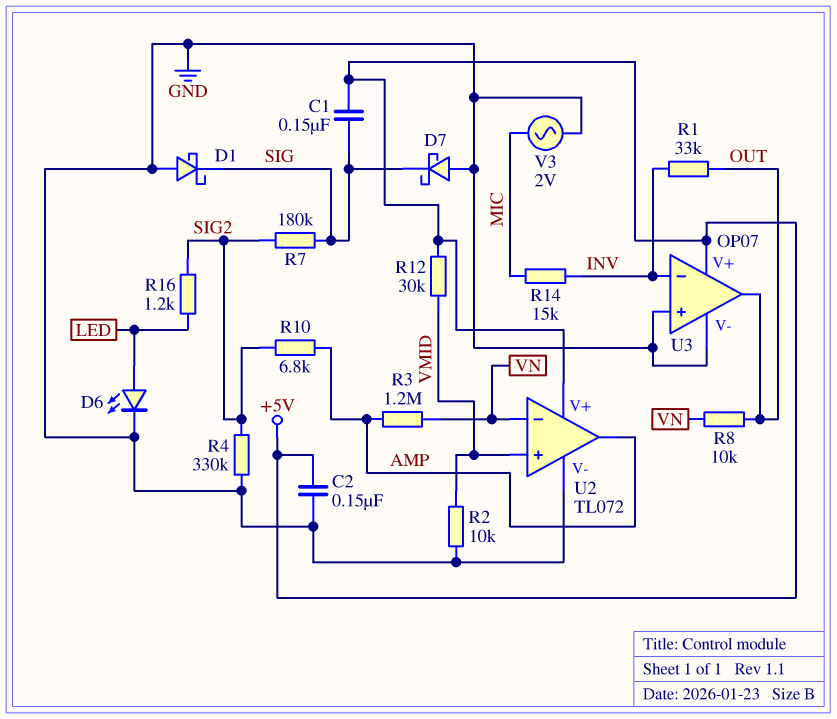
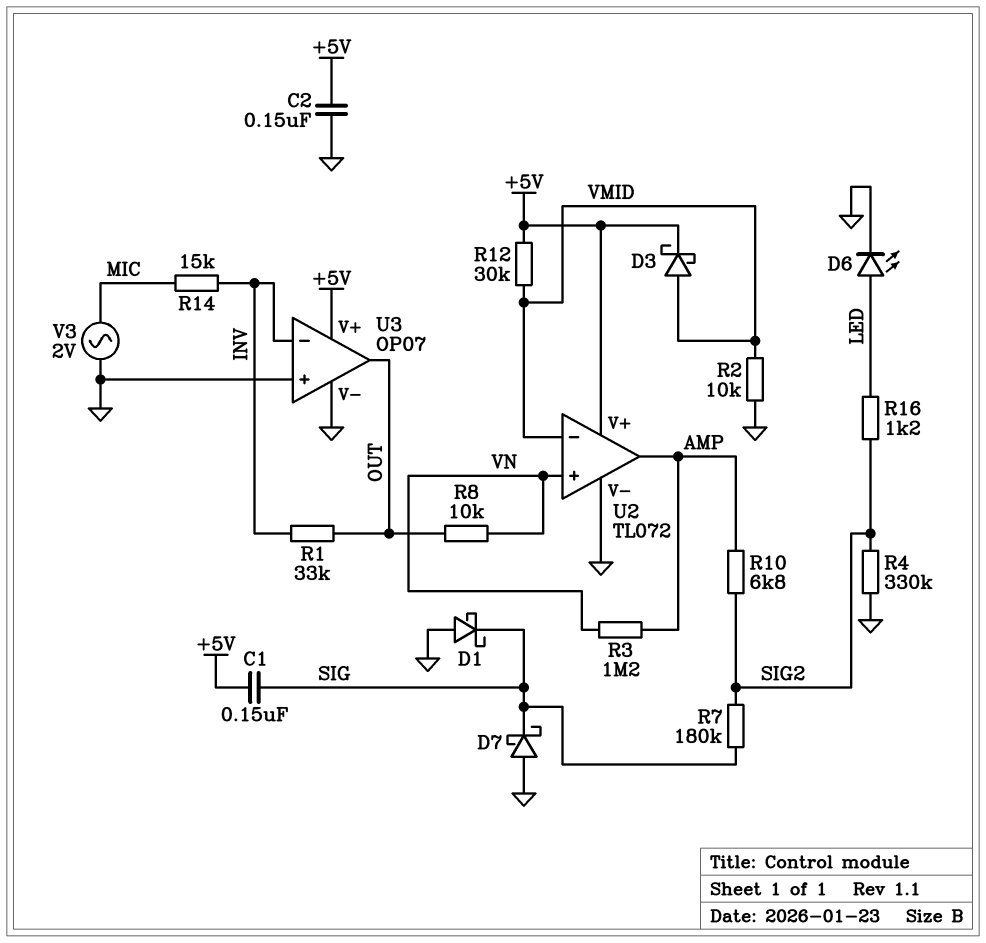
D3: none -> schottky (A VMID, K +5V)
U2 pin in+: VMID -> VN
U2 pin in-: VN -> VMID

